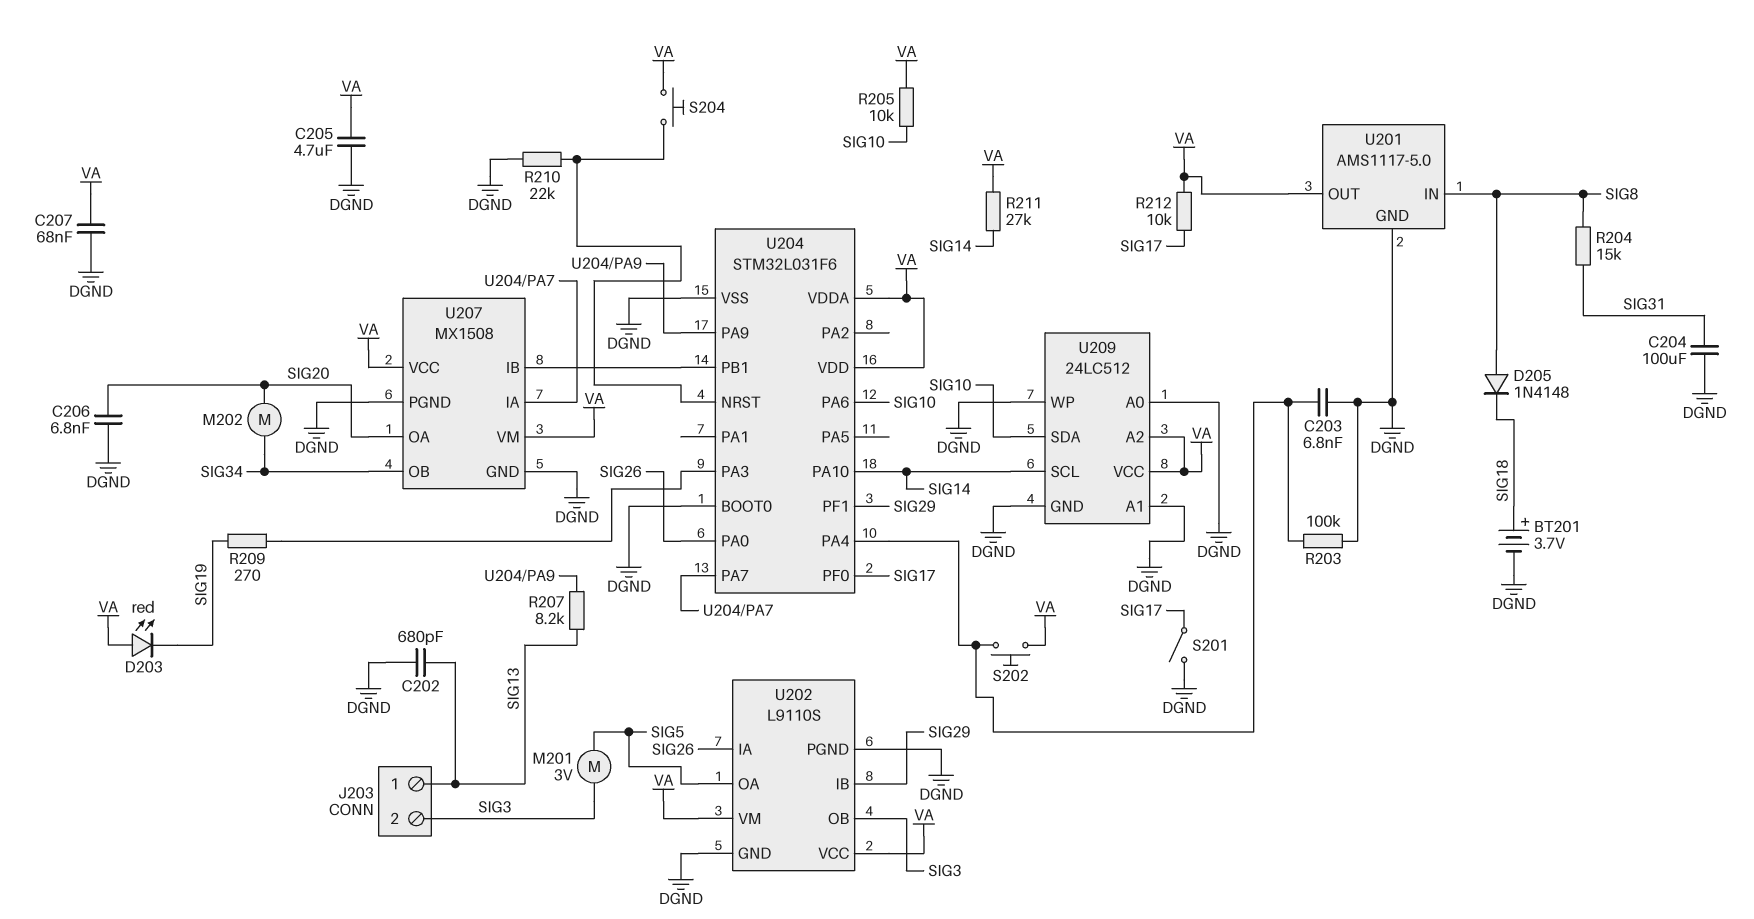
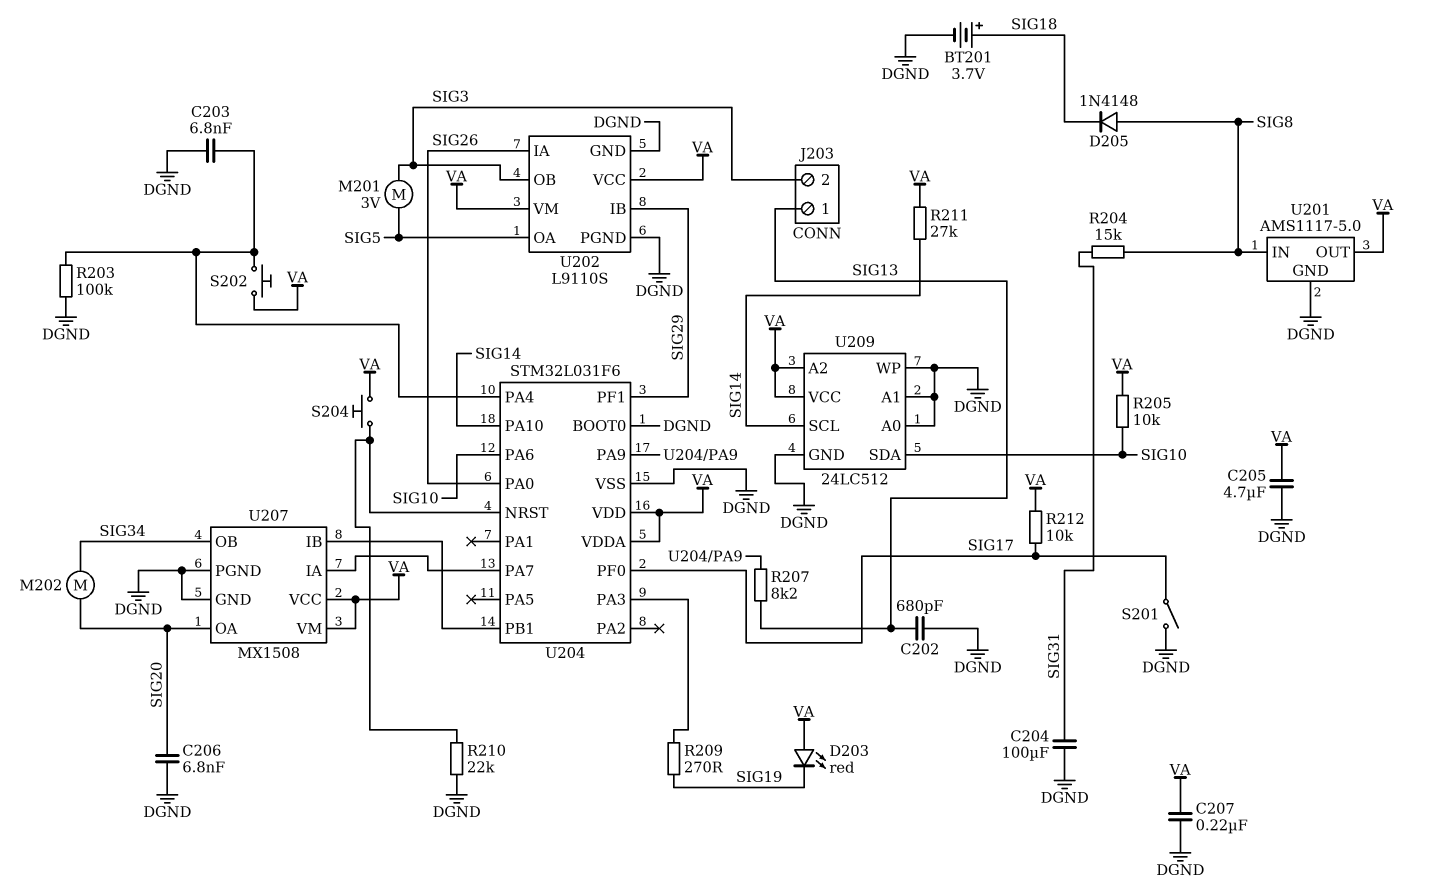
C207: 68nF (DGND, VA) -> 220nF (DGND, VA)

